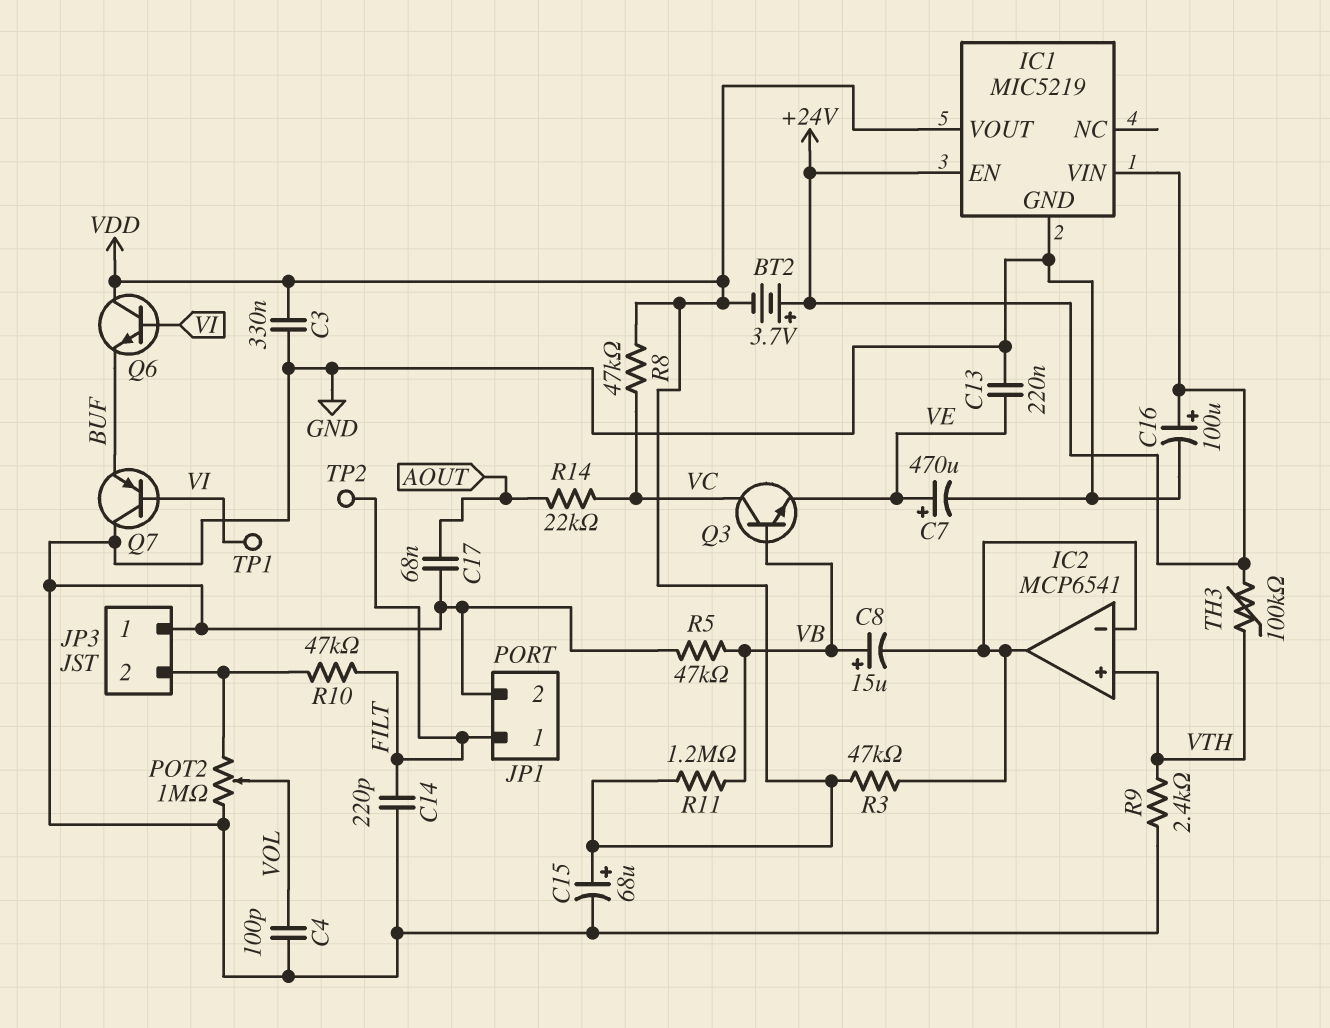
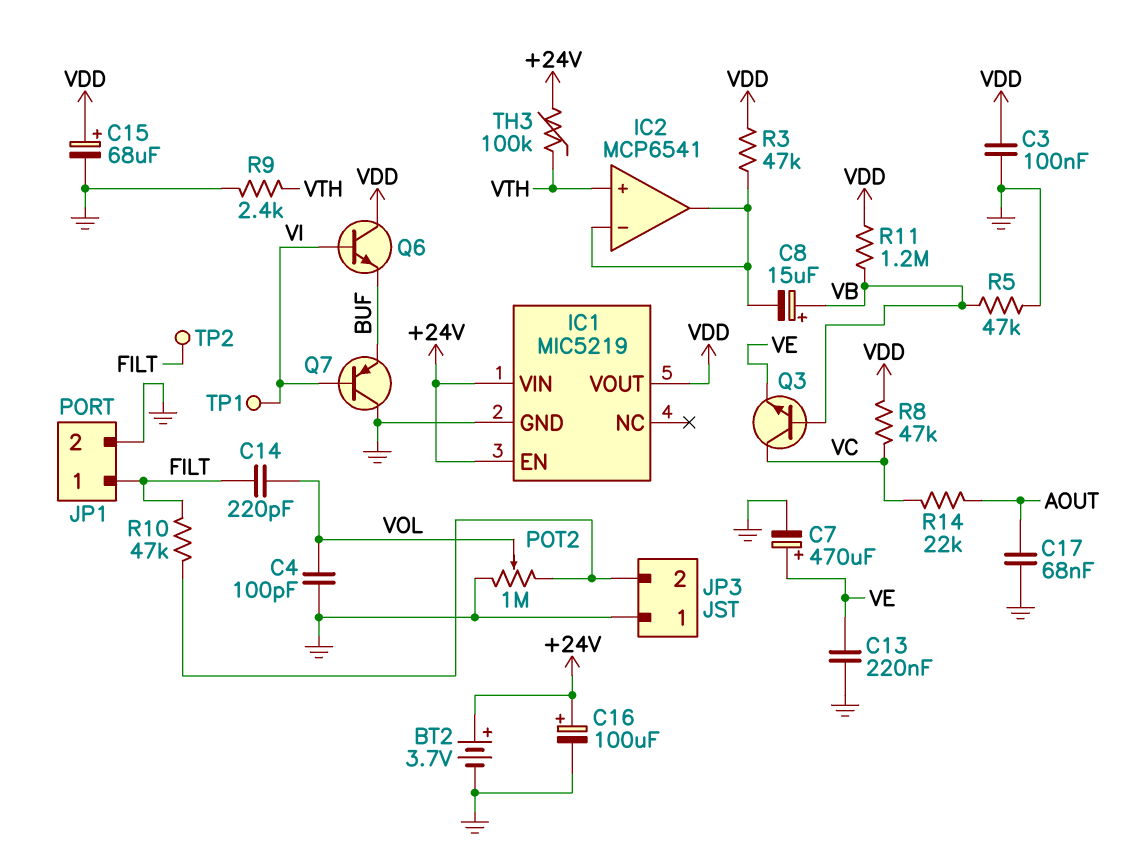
BT2: 3.7V (plus +24V, minus VDD) -> 3.7V (plus +24V, minus GND)
C3: 330nF (GND, VDD) -> 100nF (GND, VDD)
C14: 220pF (FILT, GND) -> 220pF (FILT, VOL)

